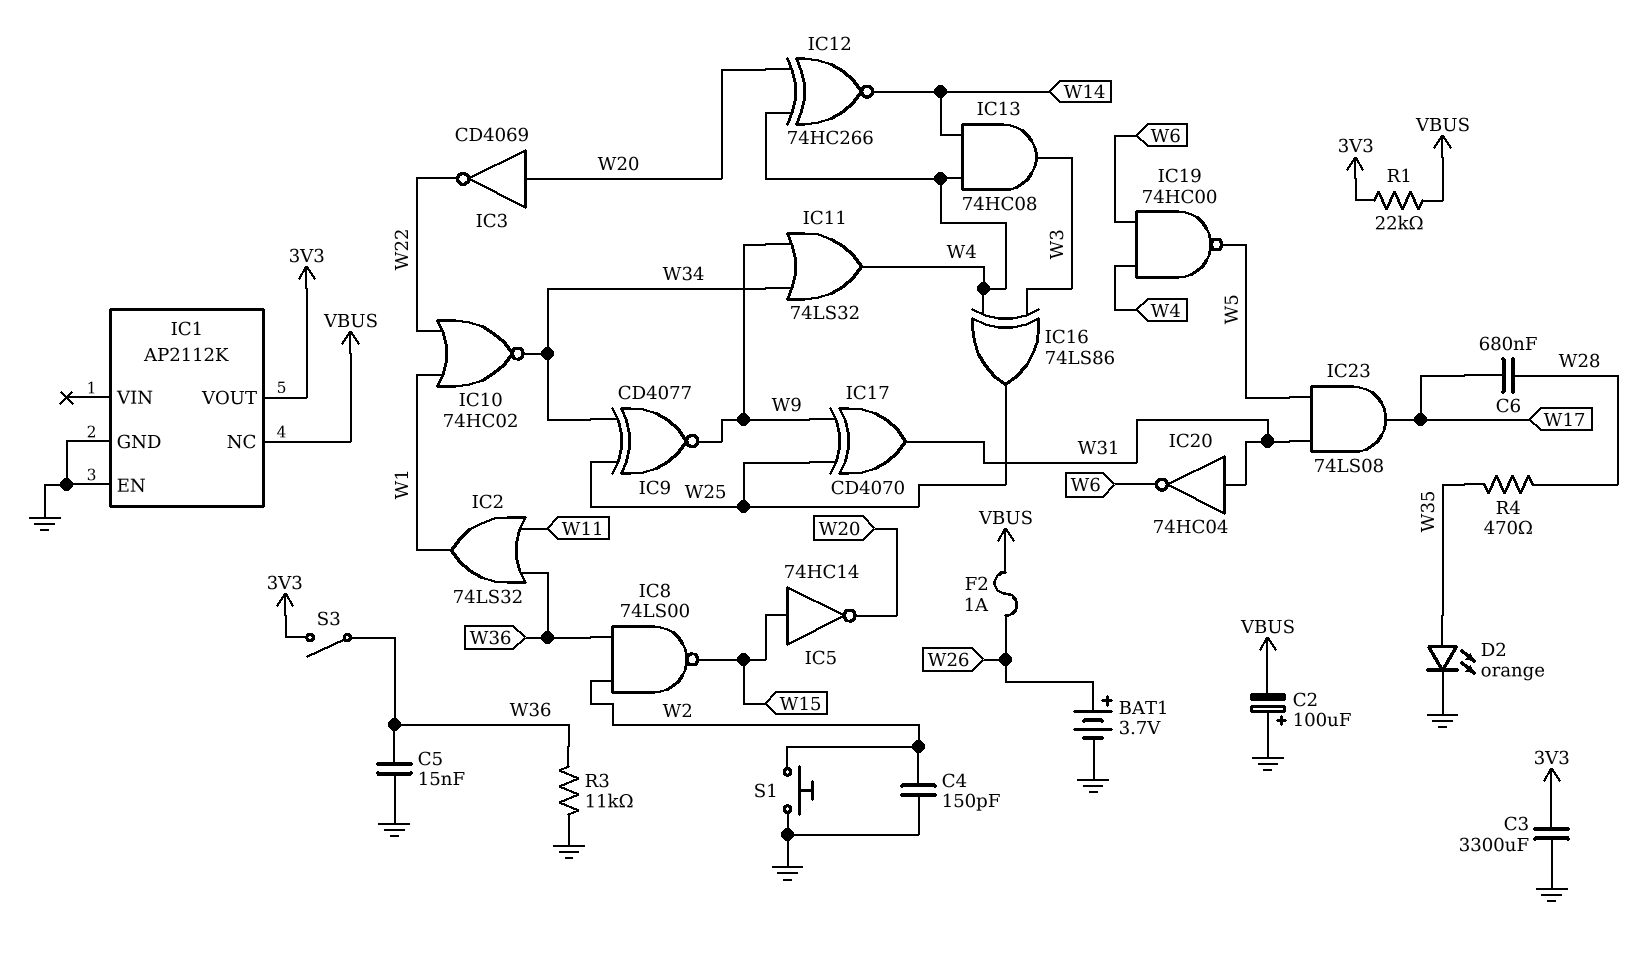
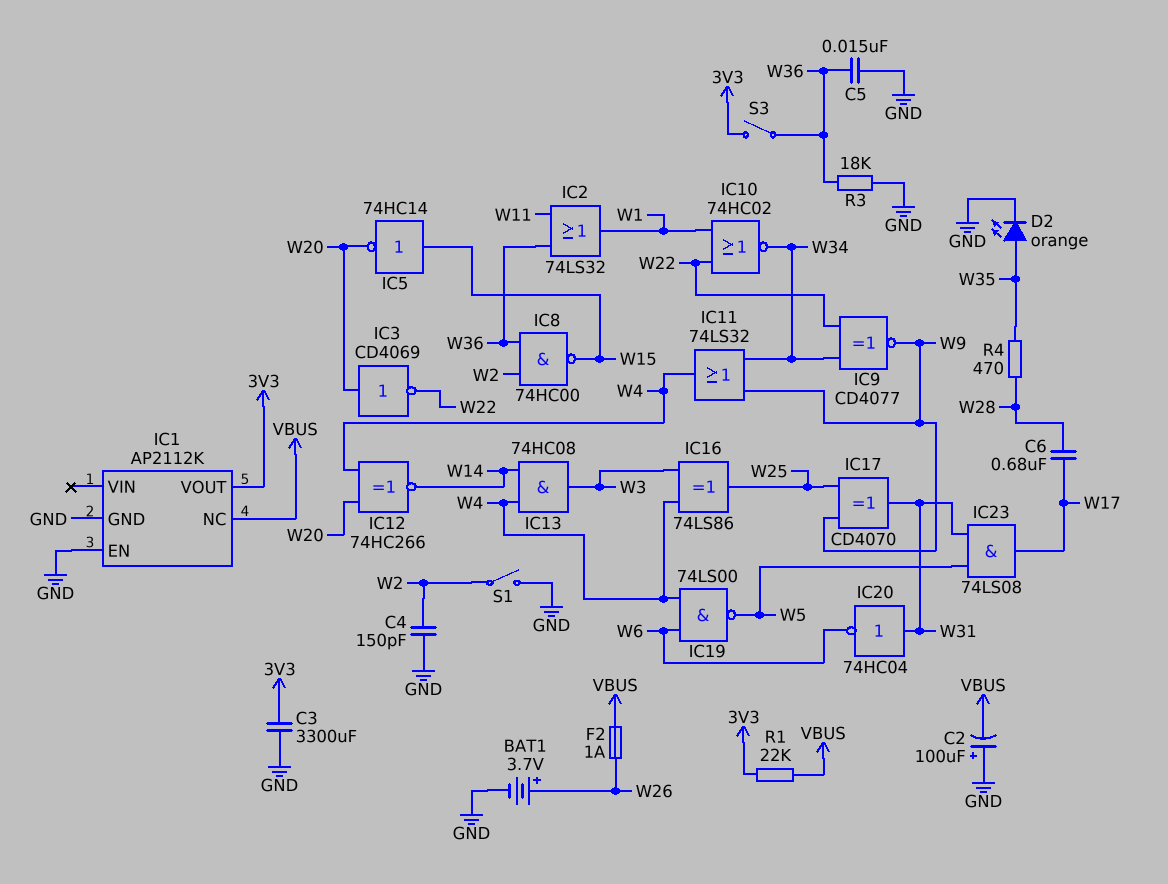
IC8: NAND 74LS00 (in W2, in W36, out W15) -> NAND 74HC00 (in W2, in W36, out W15)
IC9: XNOR CD4077 (in W25, in W34, out W9) -> XNOR CD4077 (in W22, in W34, out W9)
IC19: NAND 74HC00 (in W4, in W6, out W5) -> NAND 74LS00 (in W4, in W6, out W5)
R3: 11k (GND, W36) -> 18k (GND, W36)
S1: button (GND, W2) -> switch (GND, W2)

